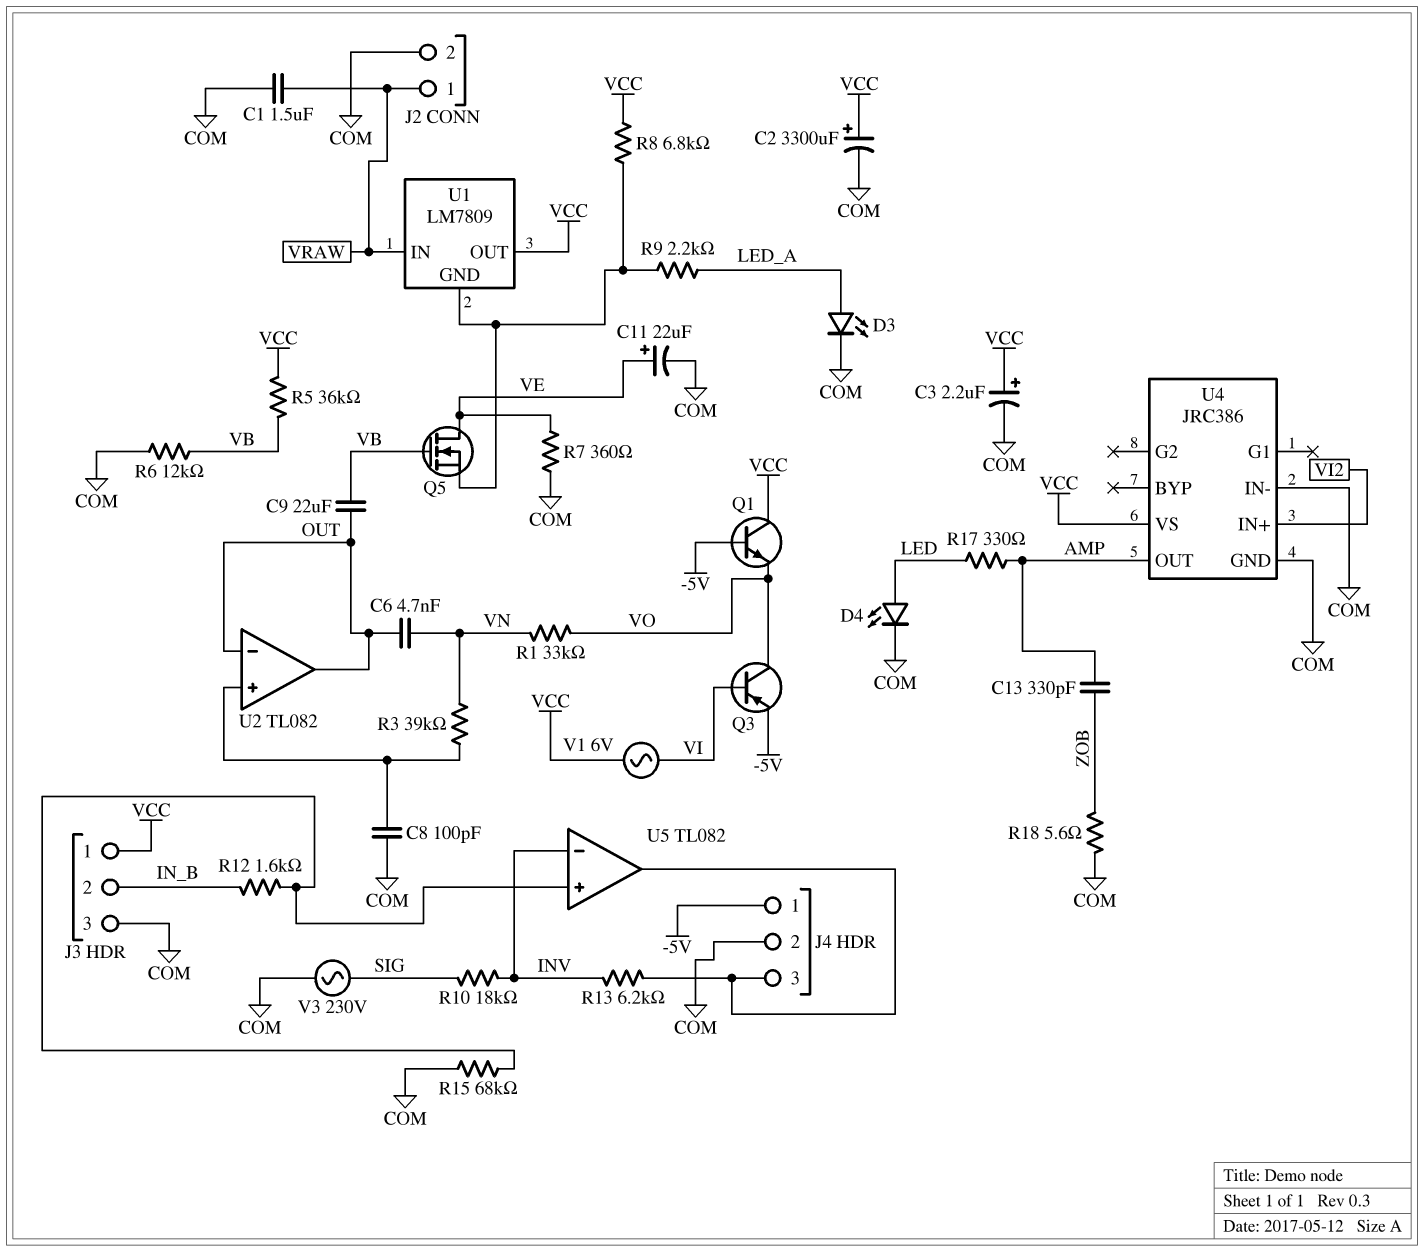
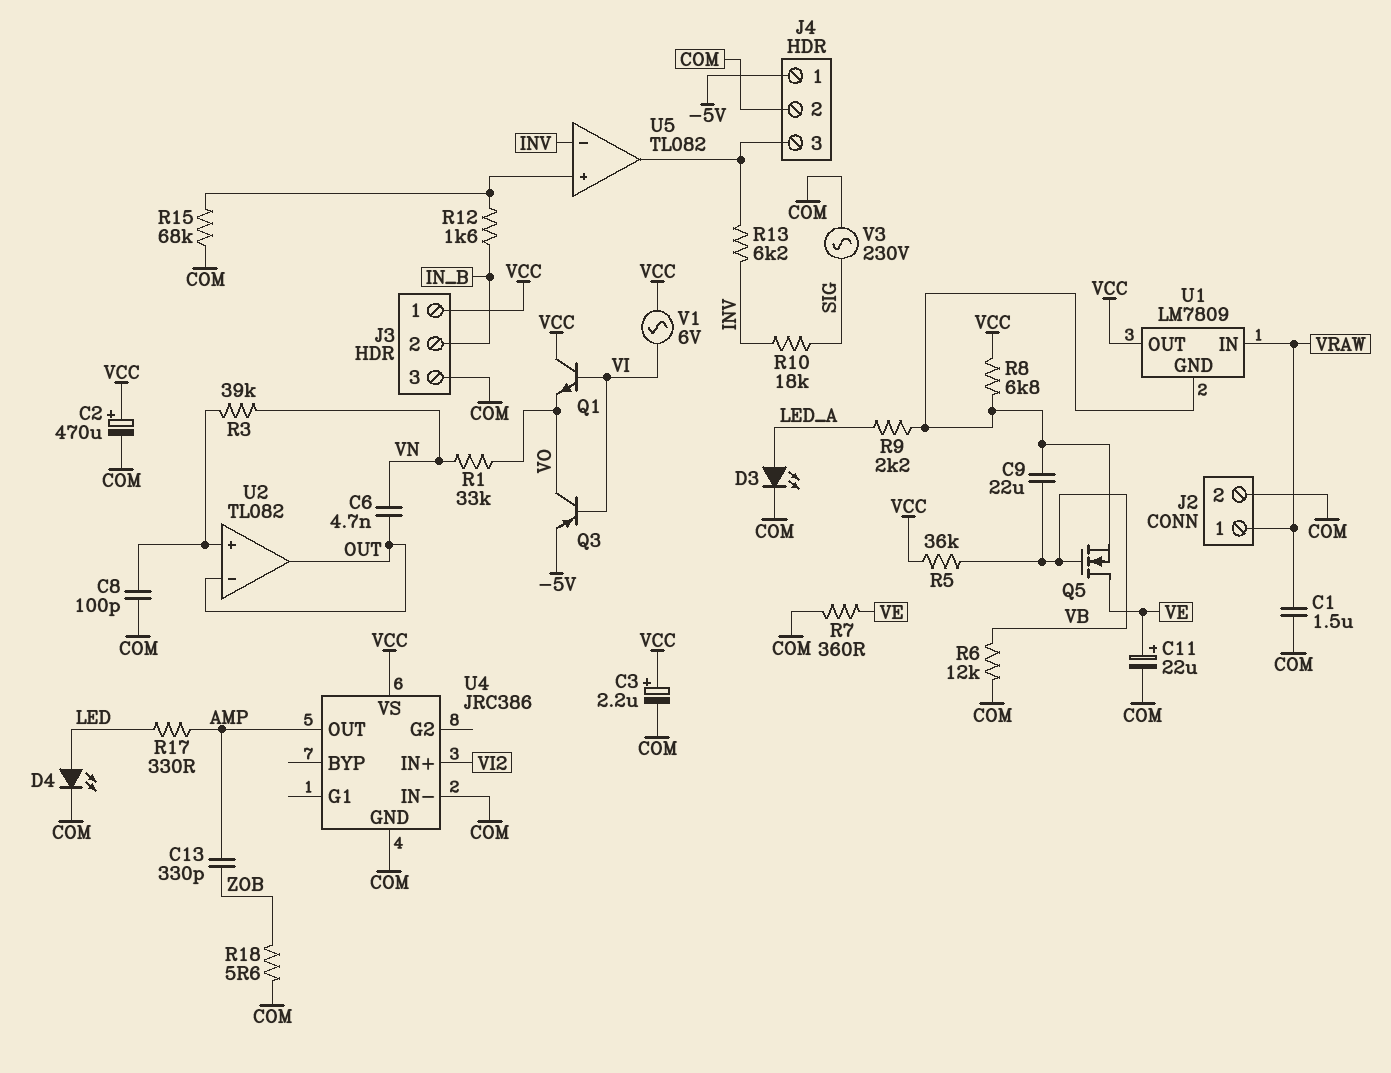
C2: 3300uF (plus VCC, minus COM) -> 470uF (plus VCC, minus COM)
C9: 22uF (OUT, VB) -> 22uF (U1/GND, VB)
Q1: NPN (B -5V, C VCC, E VO) -> NPN (B VI, C VCC, E VO)

